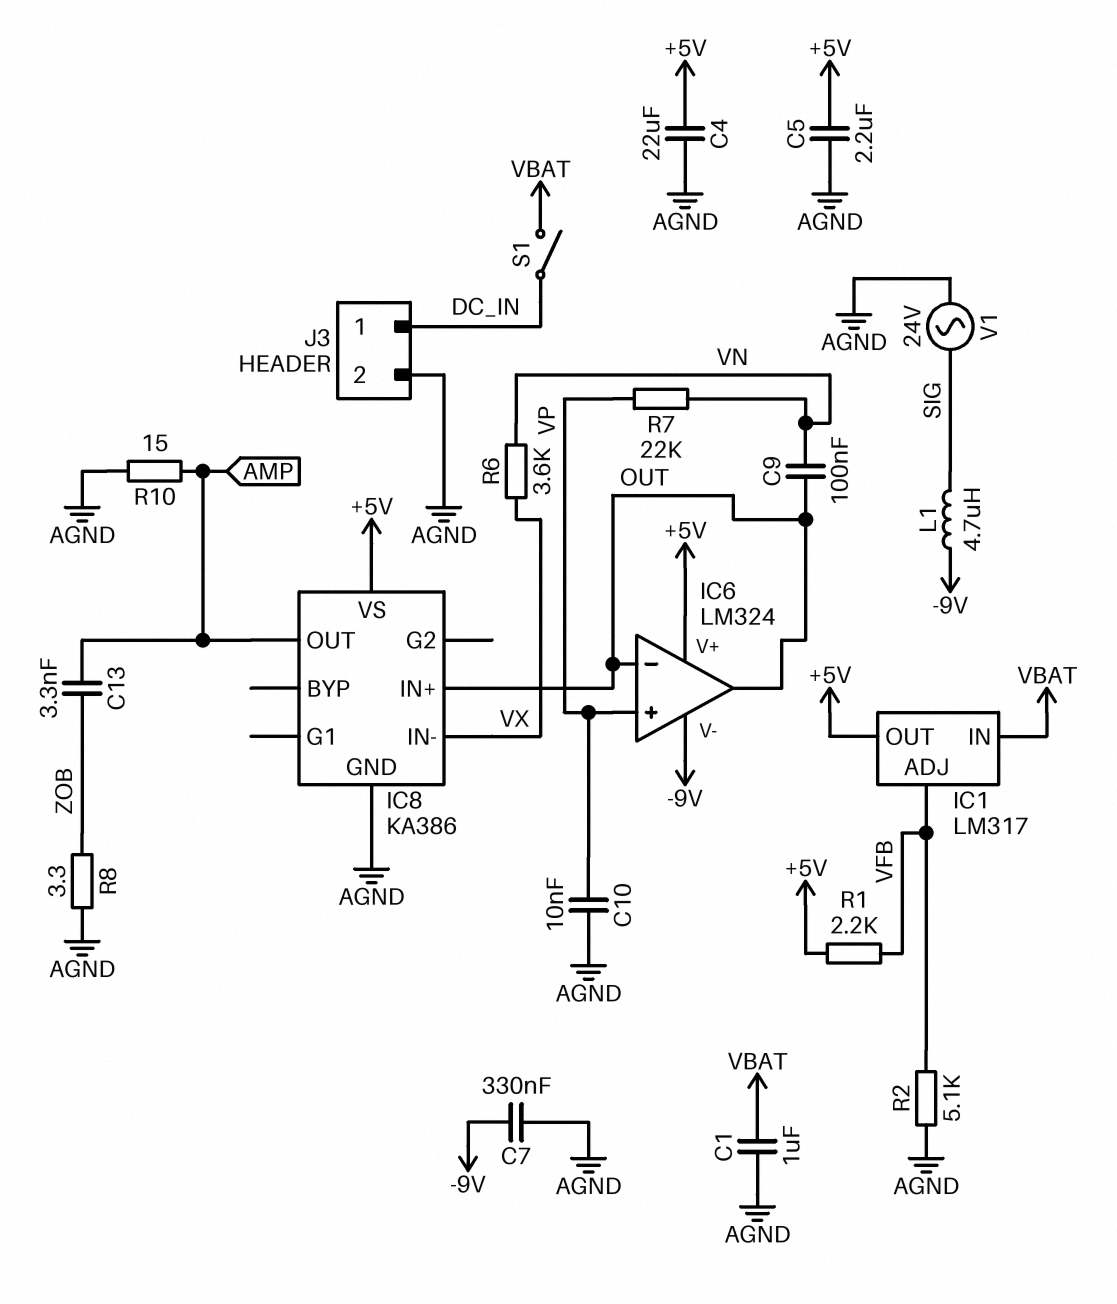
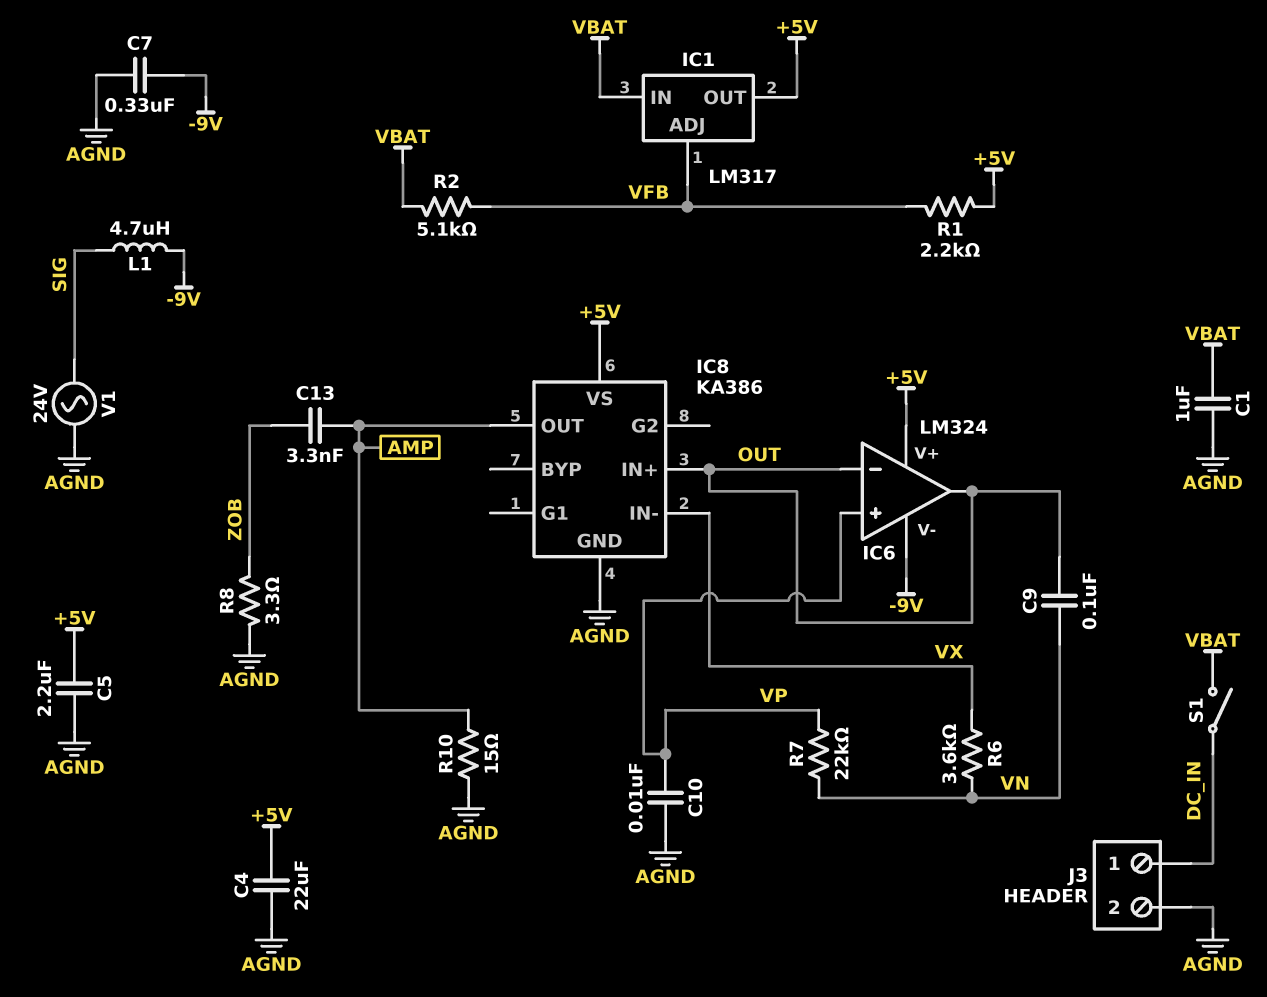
R2: 5.1k (AGND, VFB) -> 5.1k (VBAT, VFB)

